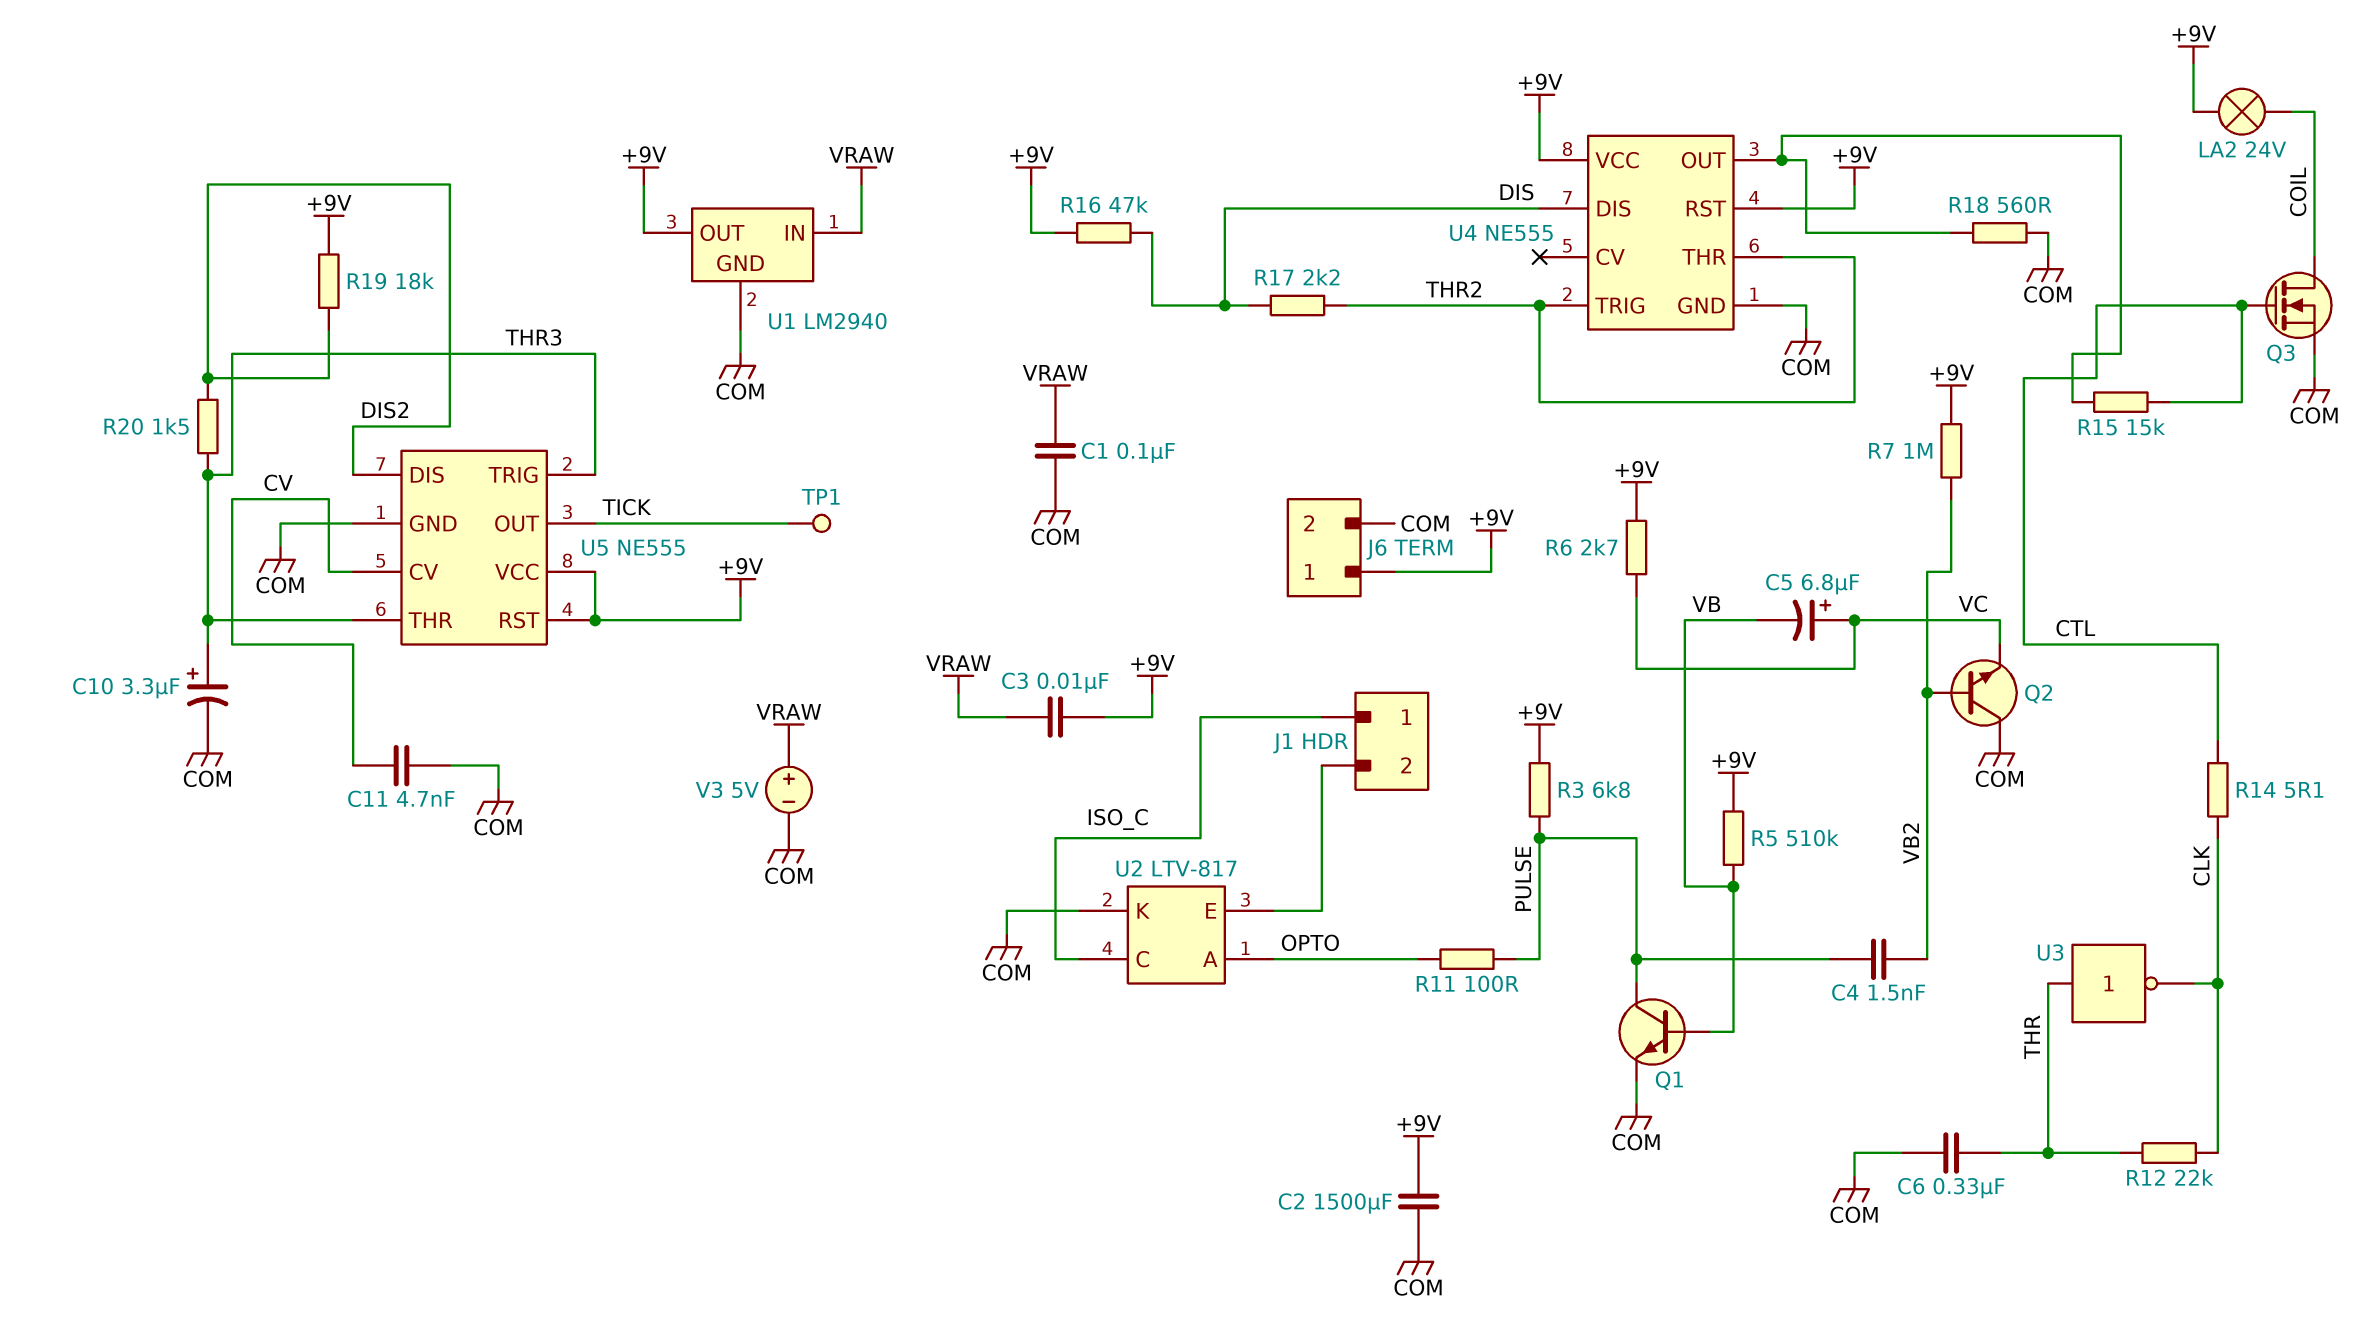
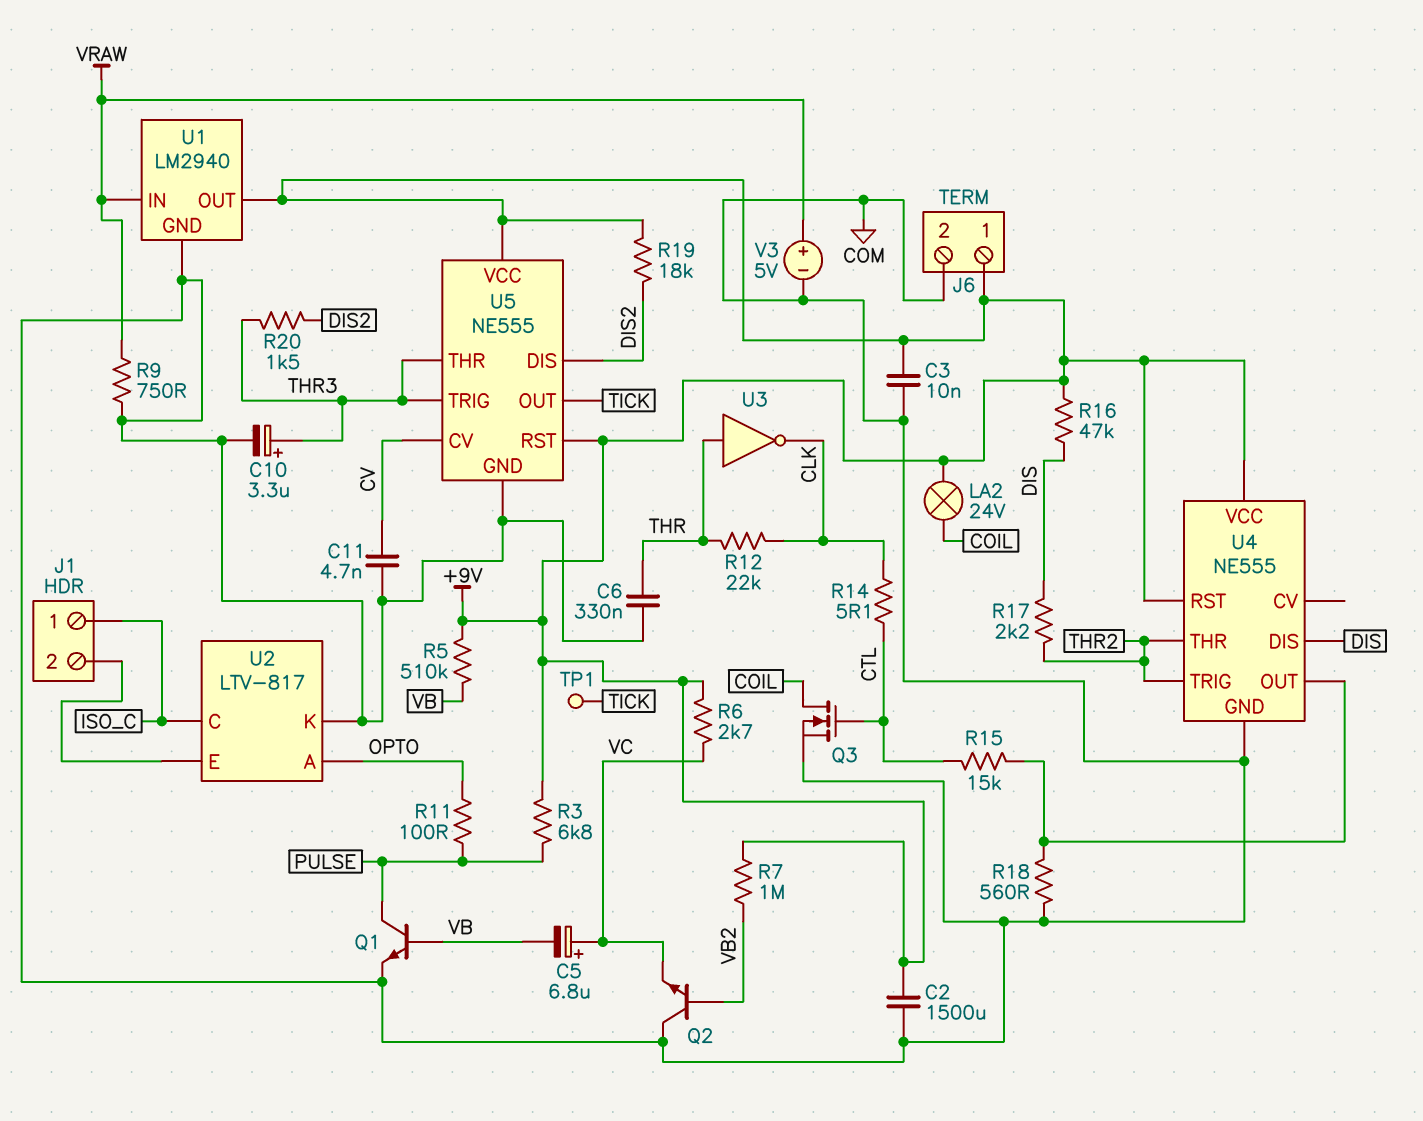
C1: 100nF (COM, VRAW) -> none
C3: 10nF (+9V, VRAW) -> 10nF (+9V, COM)
C4: 1.5nF (PULSE, VB2) -> none
R9: none -> 750 (COM, VRAW)

